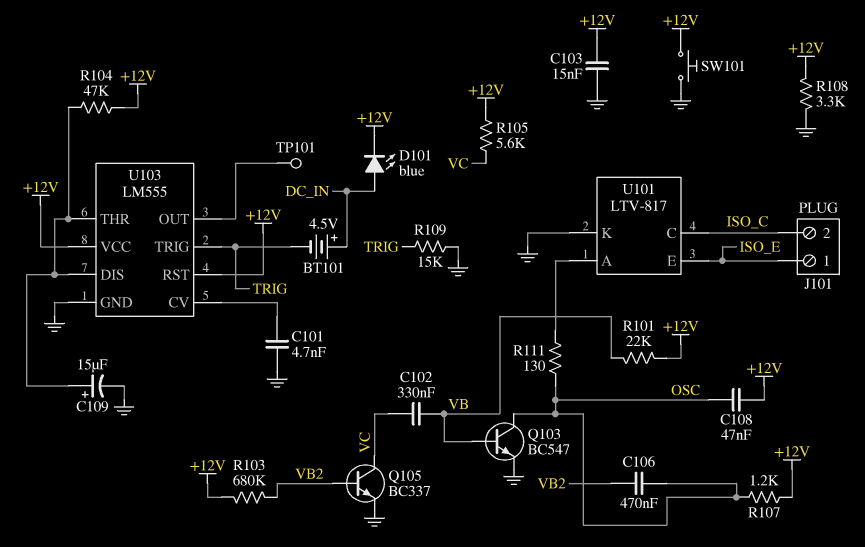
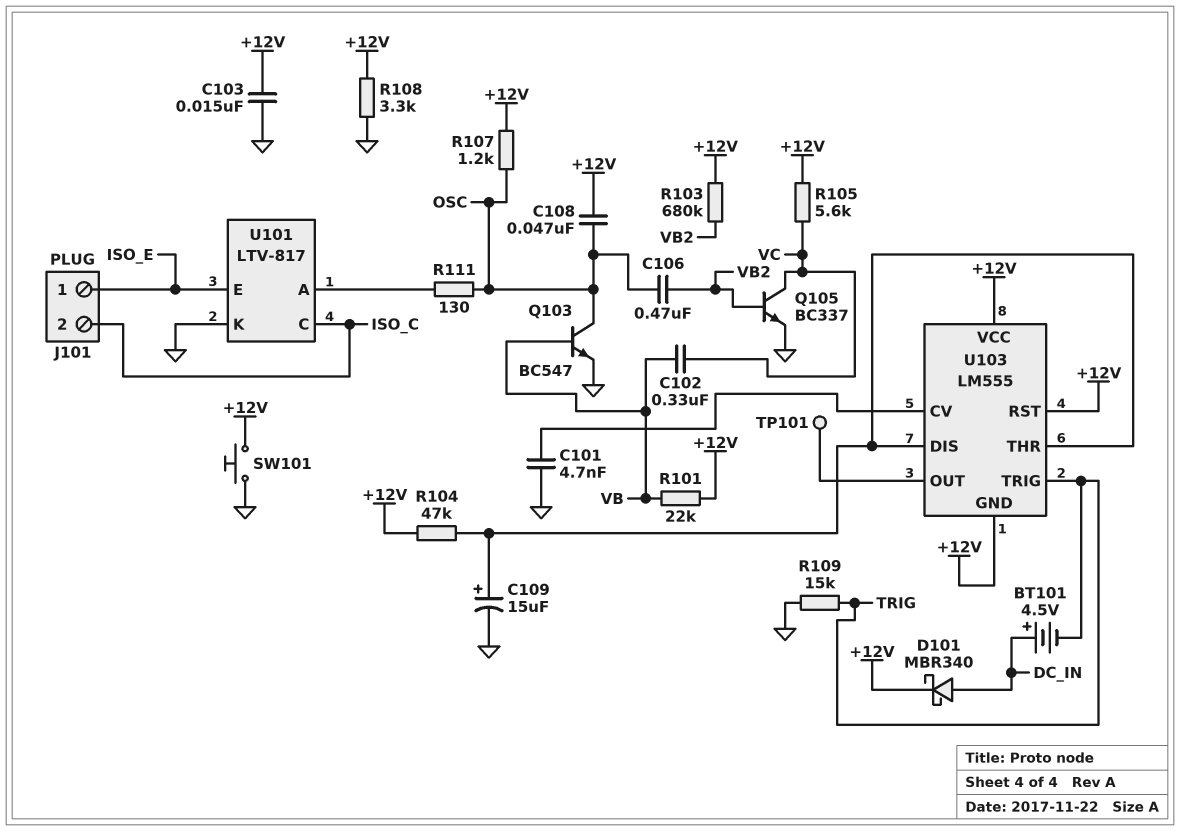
D101: LED blue (A DC_IN, K +12V) -> schottky MBR340 (A DC_IN, K +12V)
U103 pin GND: GND -> +12V

